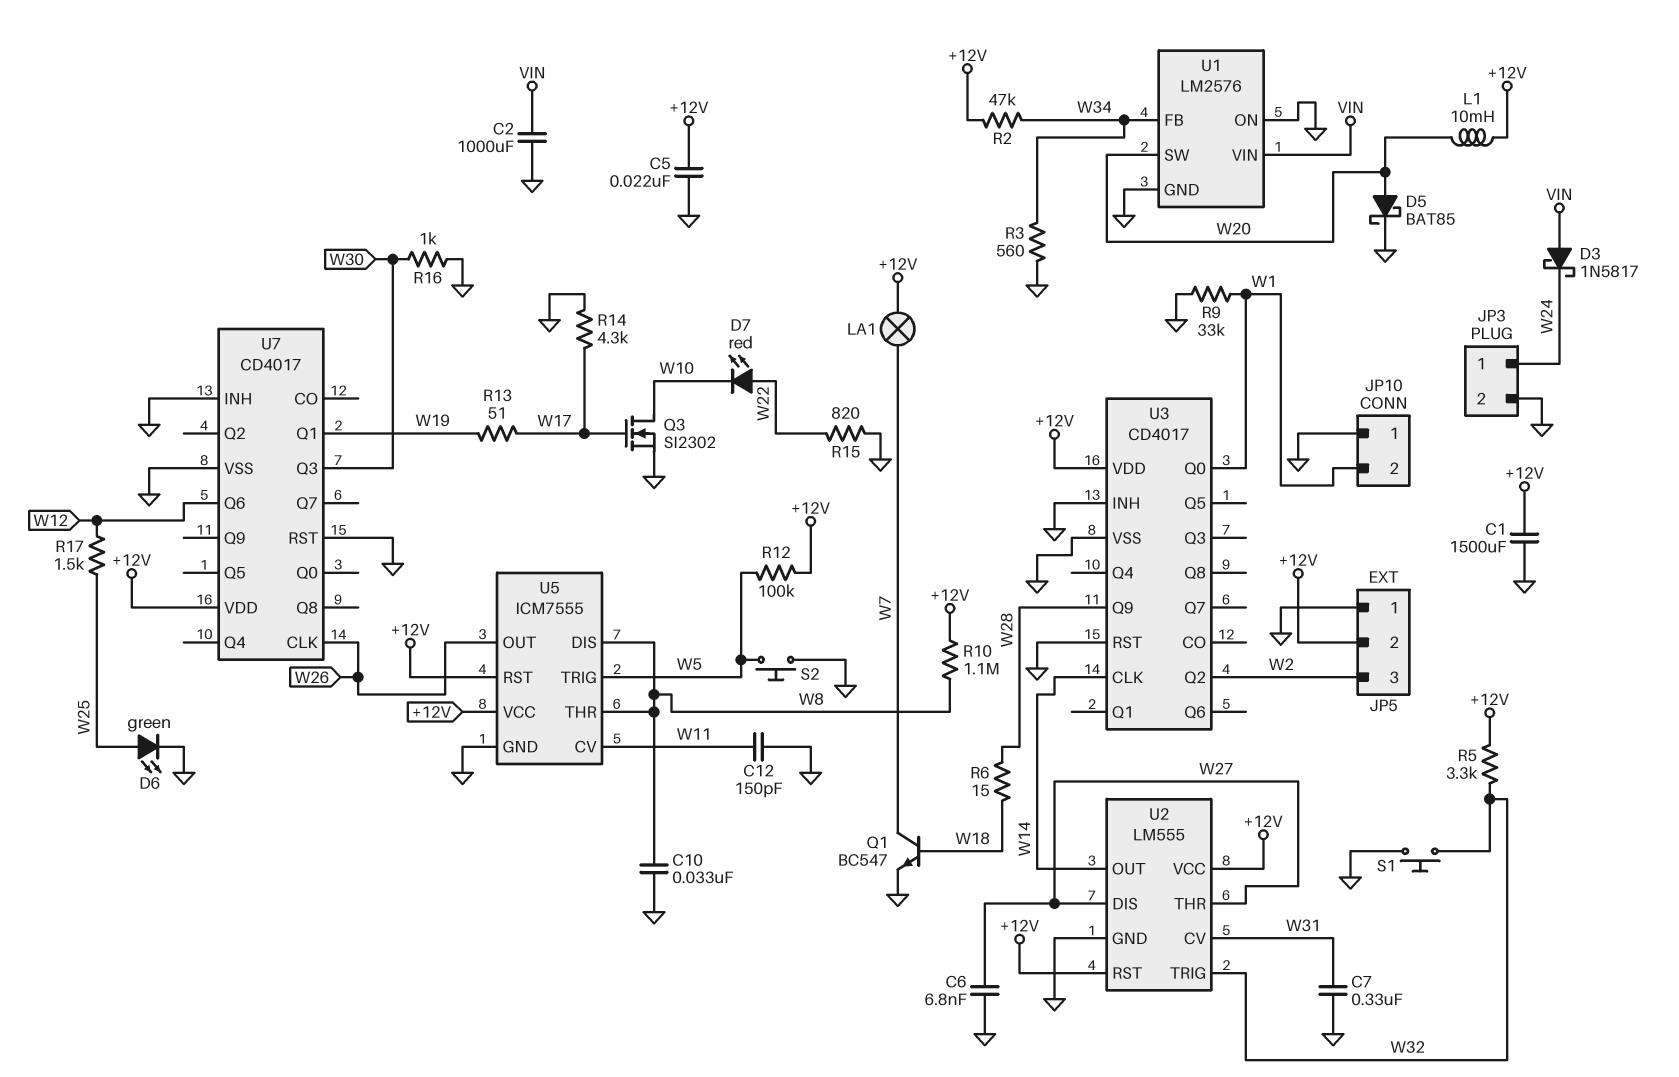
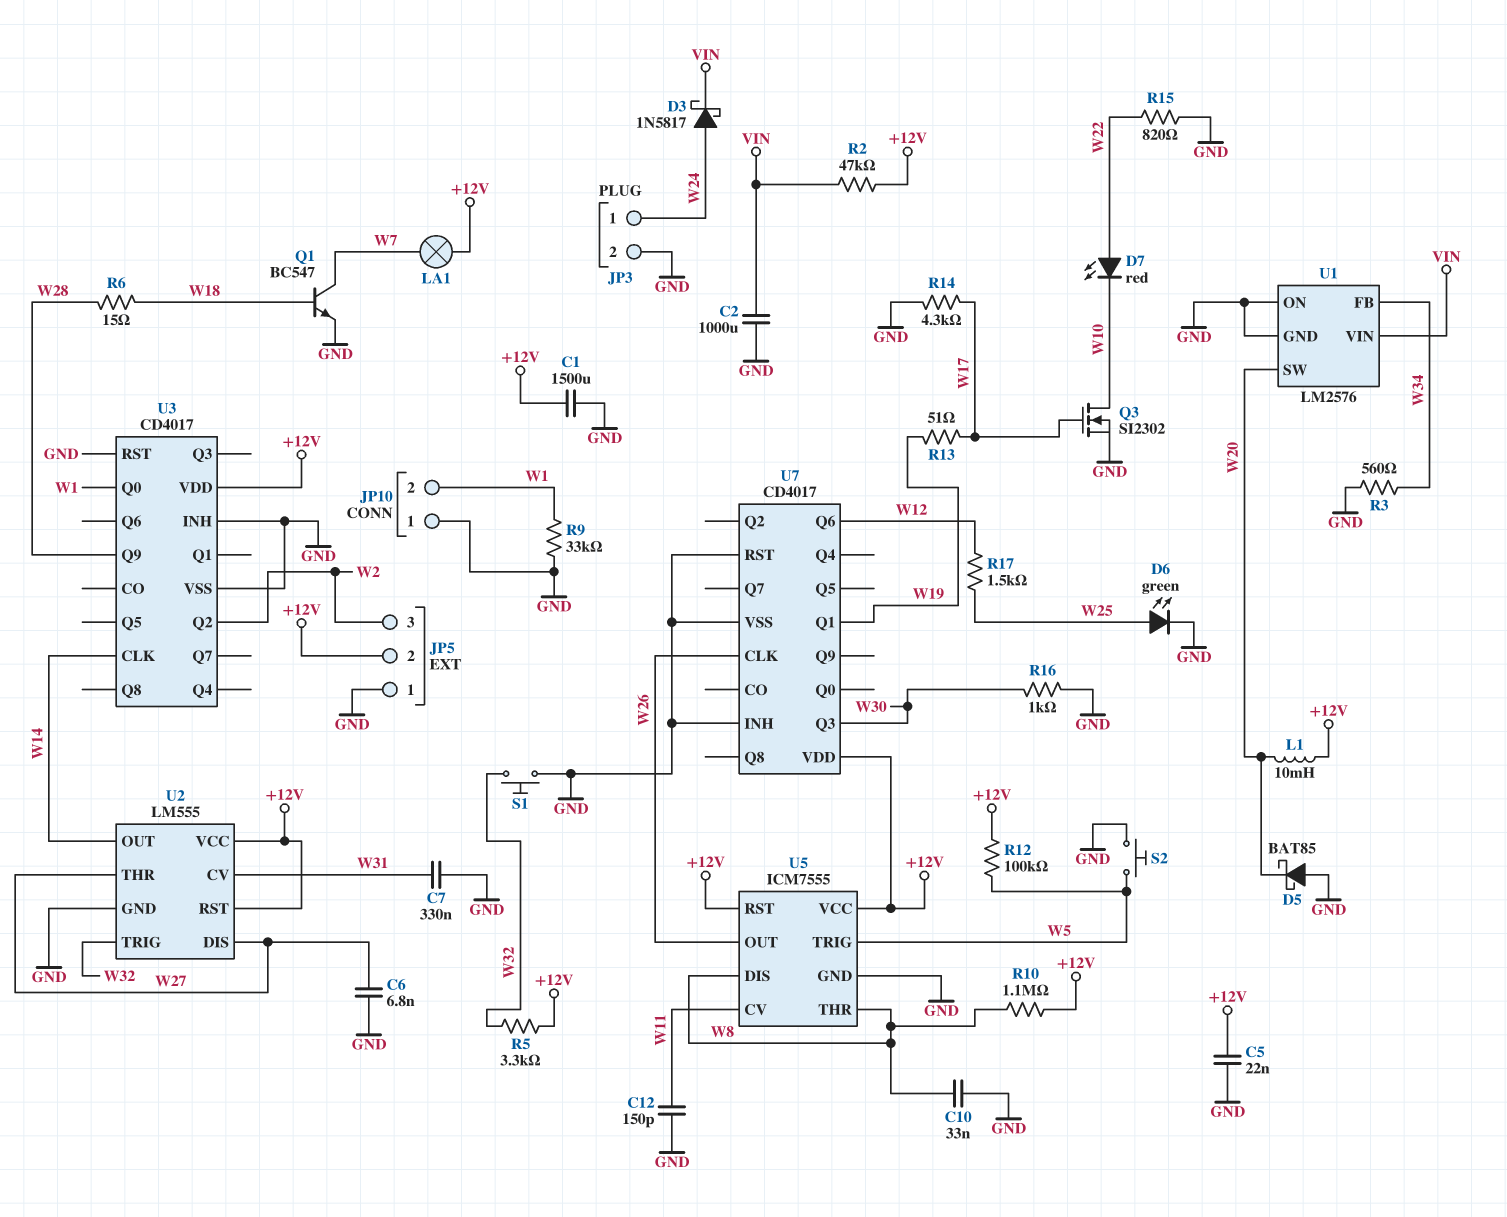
D3: schottky 1N5817 (A VIN, K W24) -> schottky 1N5817 (A W24, K VIN)
D5: schottky BAT85 (A W20, K GND) -> schottky BAT85 (A GND, K W20)
R2: 47k (+12V, W34) -> 47k (+12V, VIN)

